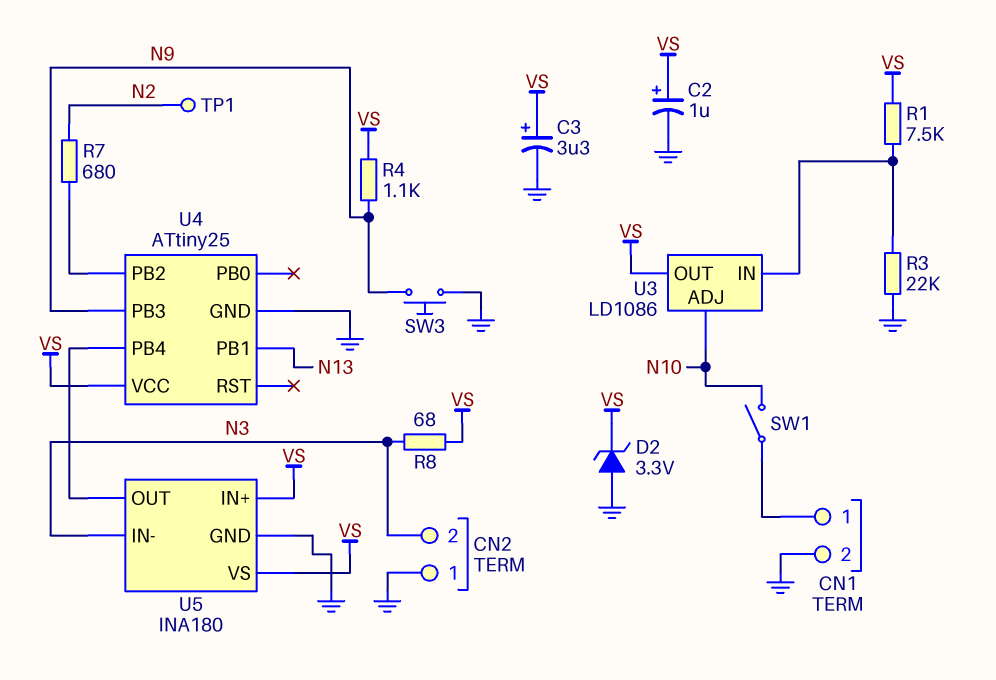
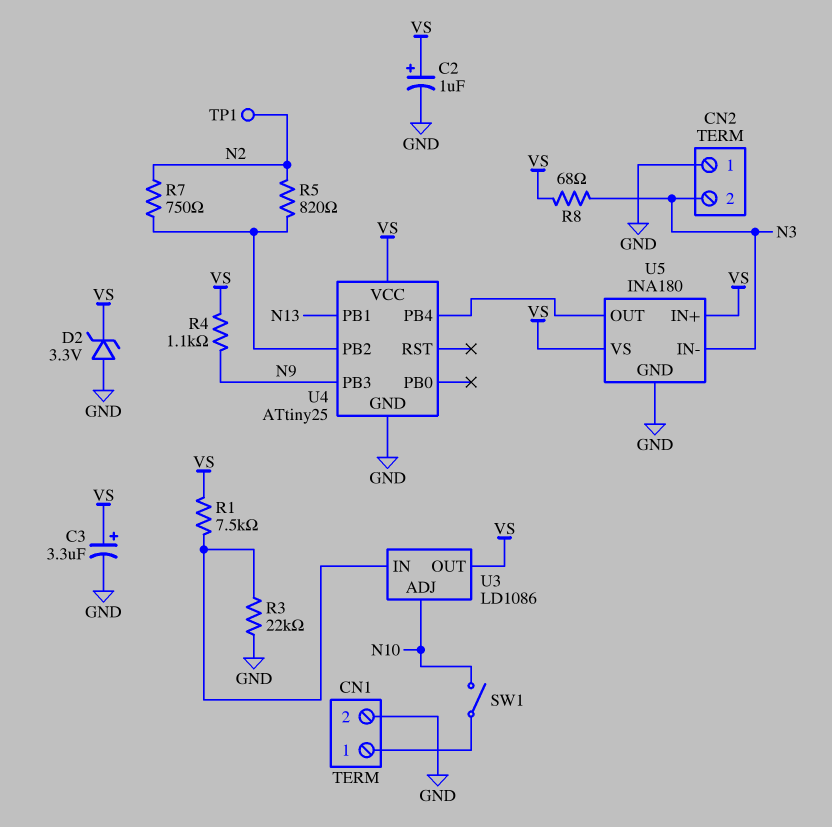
R5: none -> 820 (N2, U4/PB2)
R7: 680 (N2, U4/PB2) -> 750 (N2, U4/PB2)
SW3: button (GND, N9) -> none

